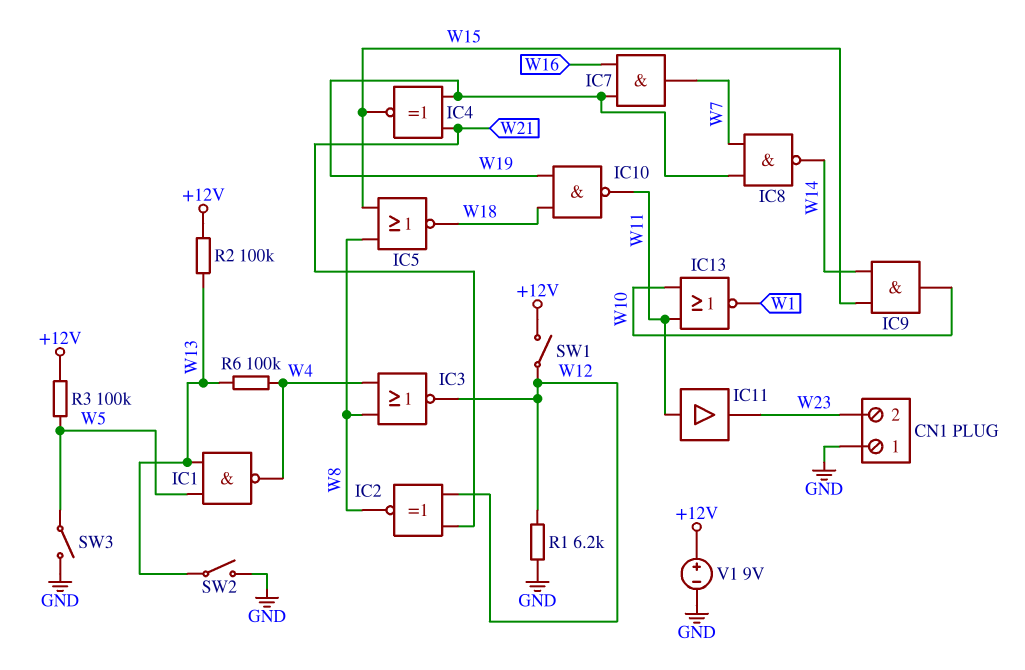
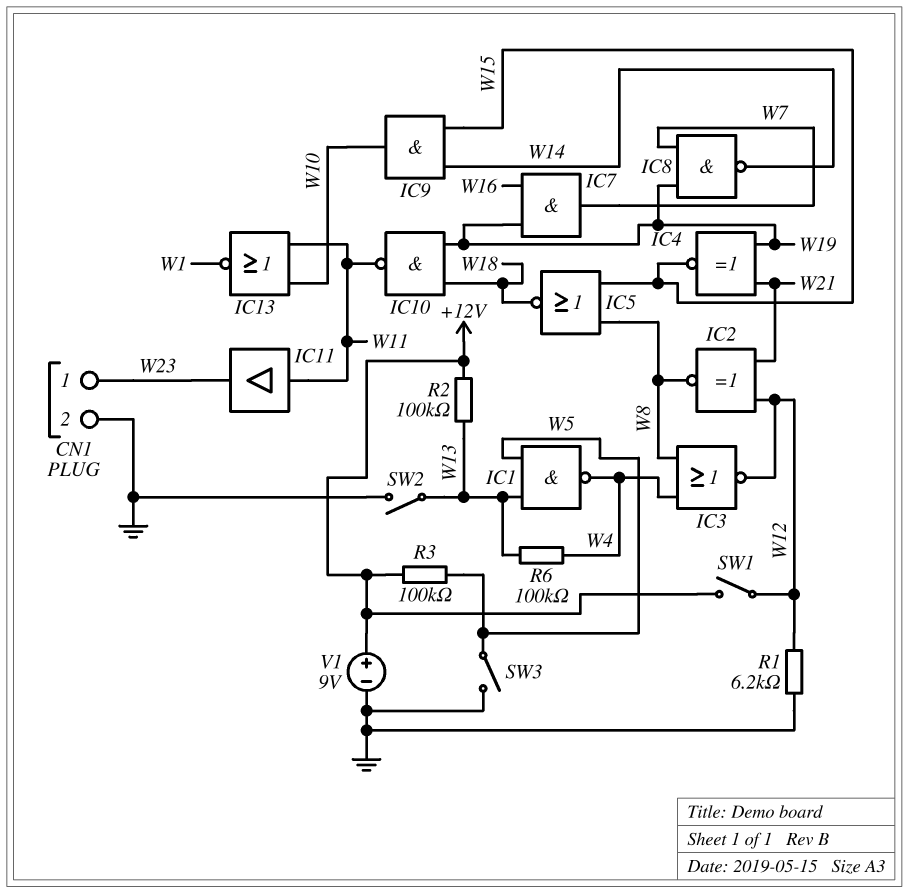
CN1 pin 1: GND -> W23
CN1 pin 2: W23 -> GND

